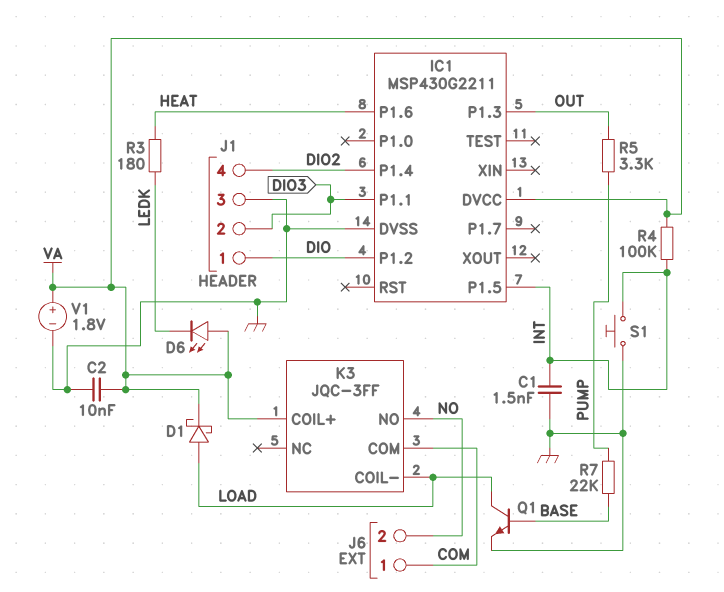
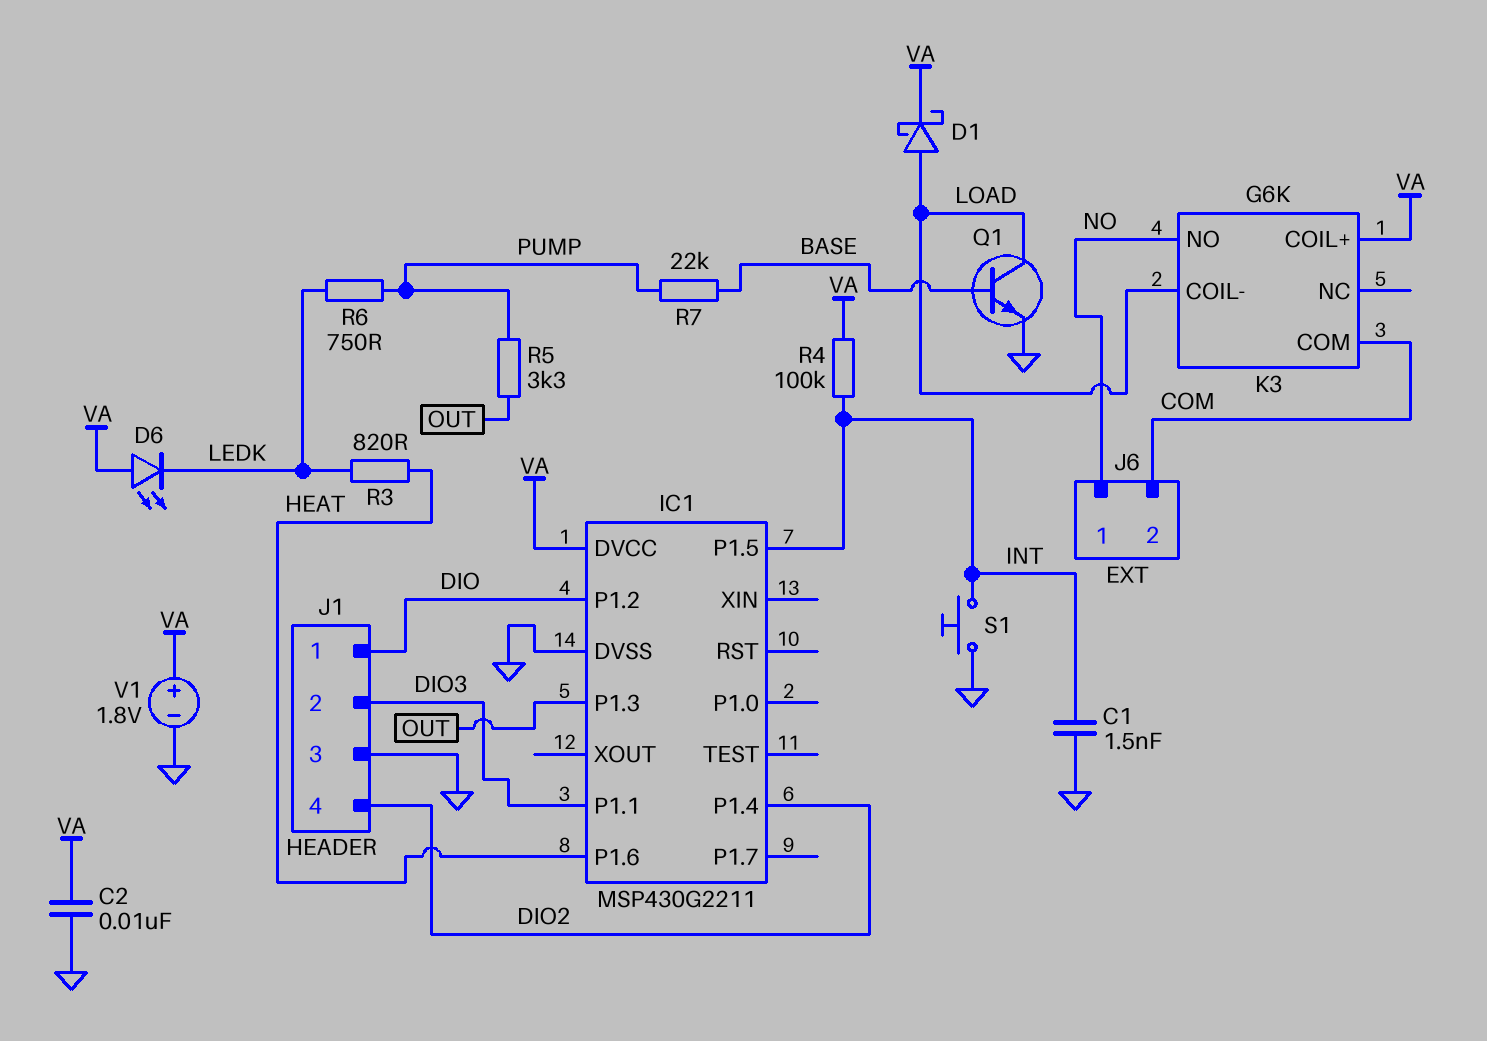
J6 pin 1: COM -> NO
J6 pin 2: NO -> COM
K3: JQC-3FF -> G6K
R3: 180 (HEAT, LEDK) -> 820 (HEAT, LEDK)
R6: none -> 750 (LEDK, PUMP)

